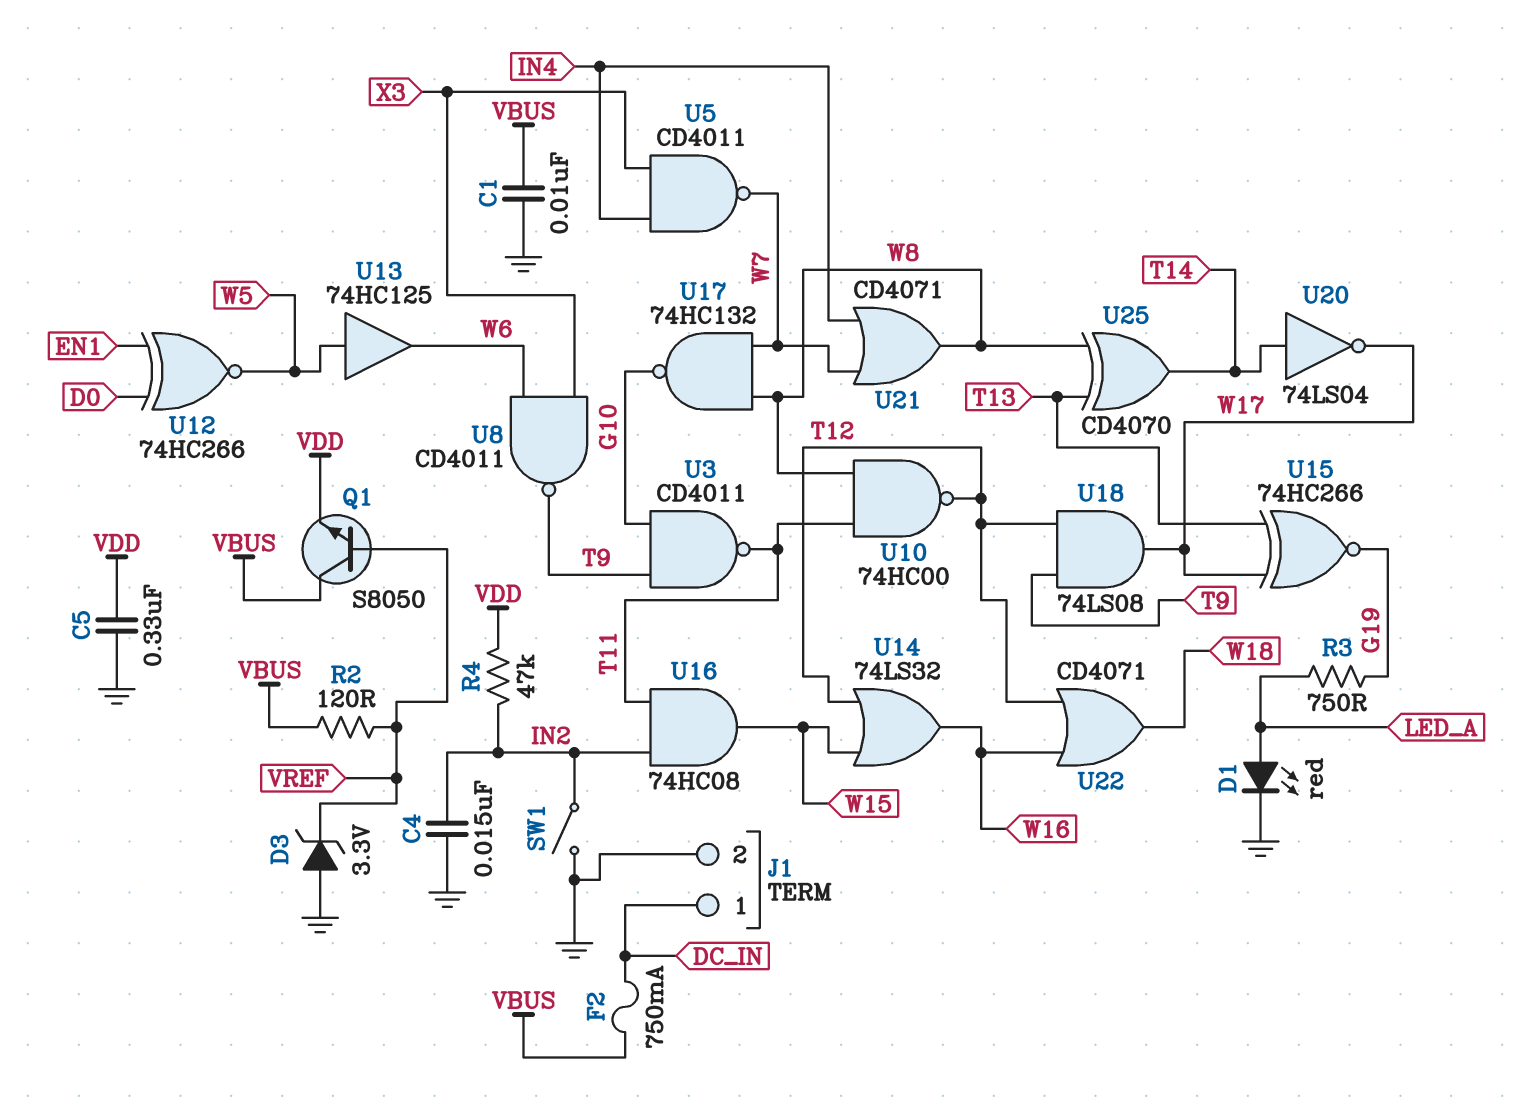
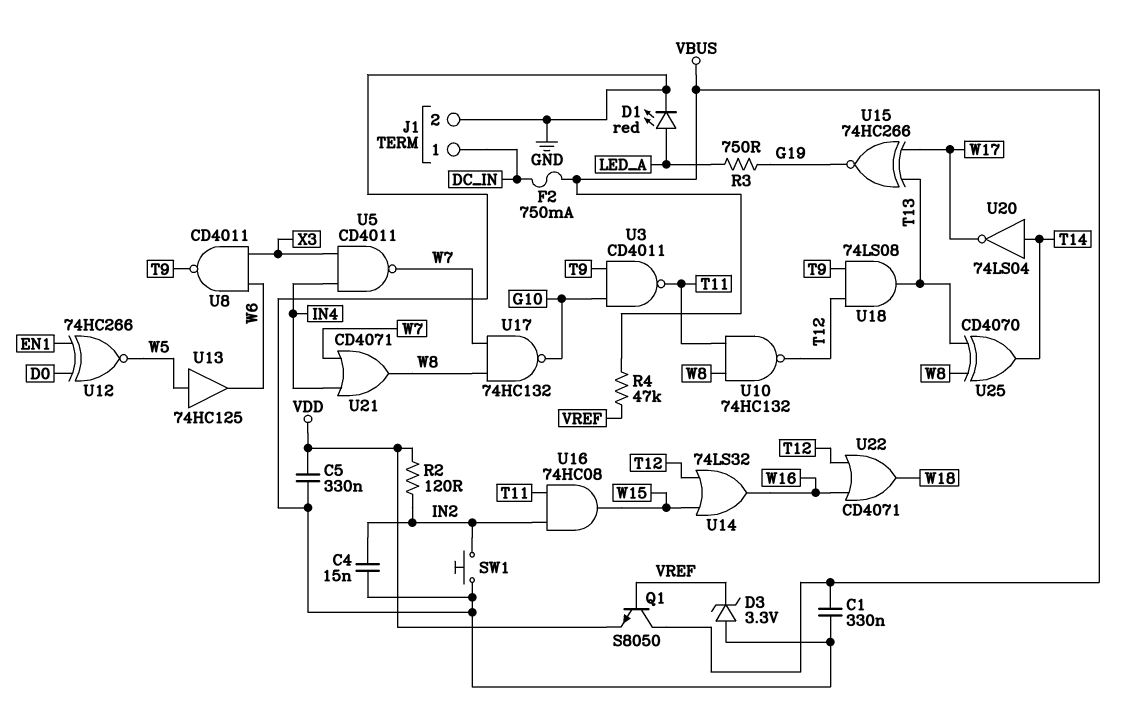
C1: 10nF (GND, VBUS) -> 330nF (GND, VBUS)
R2: 120 (VBUS, VREF) -> 120 (IN2, VDD)
R4: 47k (IN2, VDD) -> 47k (VBUS, VREF)
SW1: switch (GND, IN2) -> button (GND, IN2)
U10: NAND 74HC00 (in T11, in W8, out T12) -> NAND 74HC132 (in T11, in W8, out T12)
U18: AND 74LS08 (in T9, in T12, out W17) -> AND 74LS08 (in T9, in T12, out T13)

